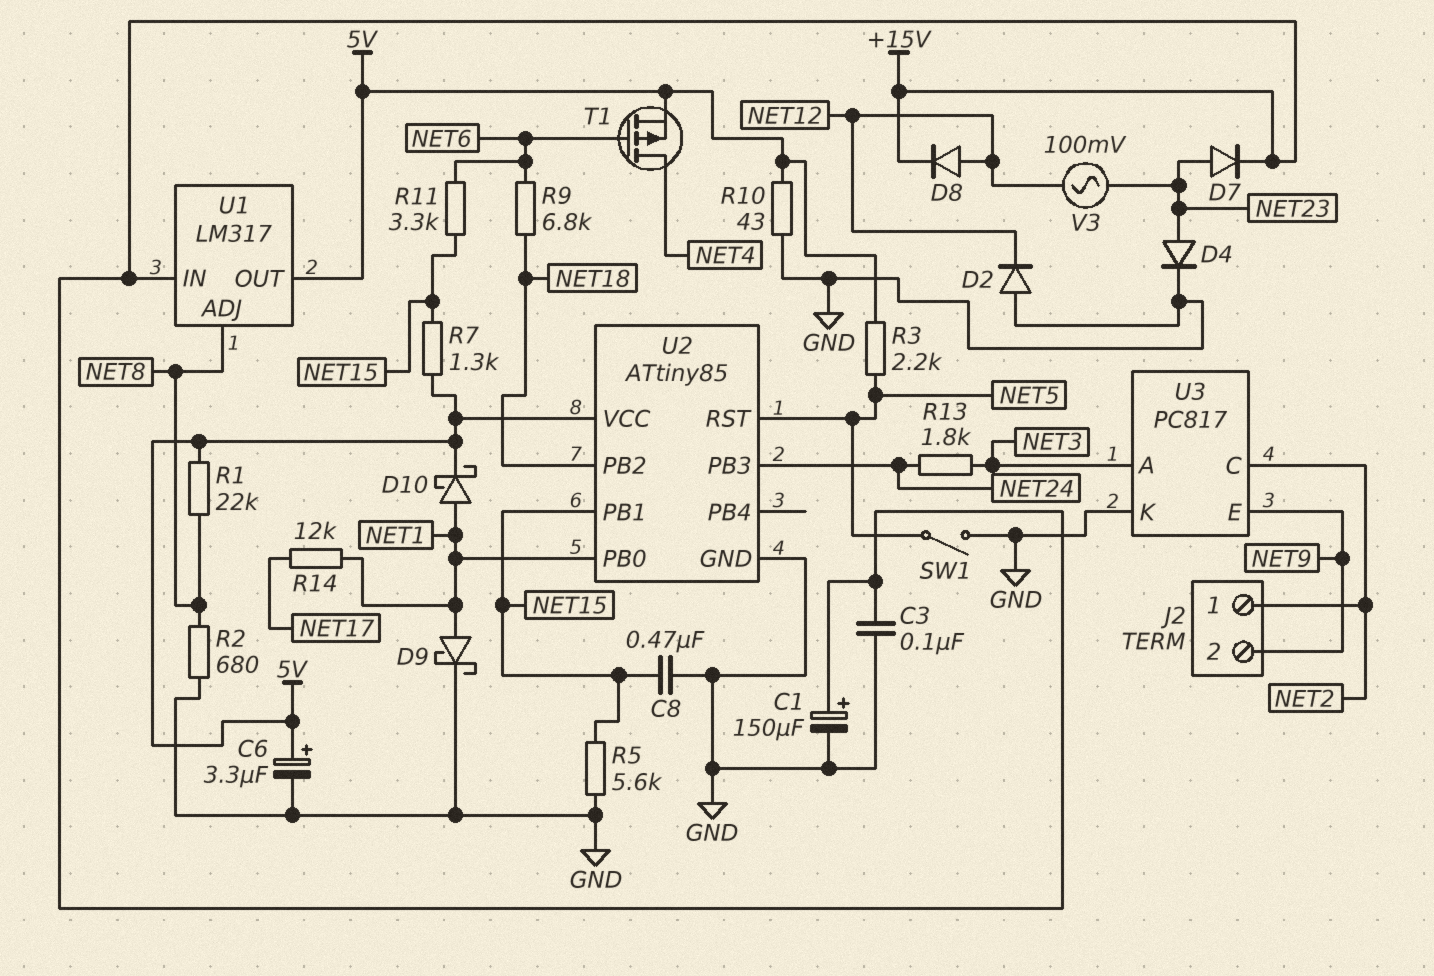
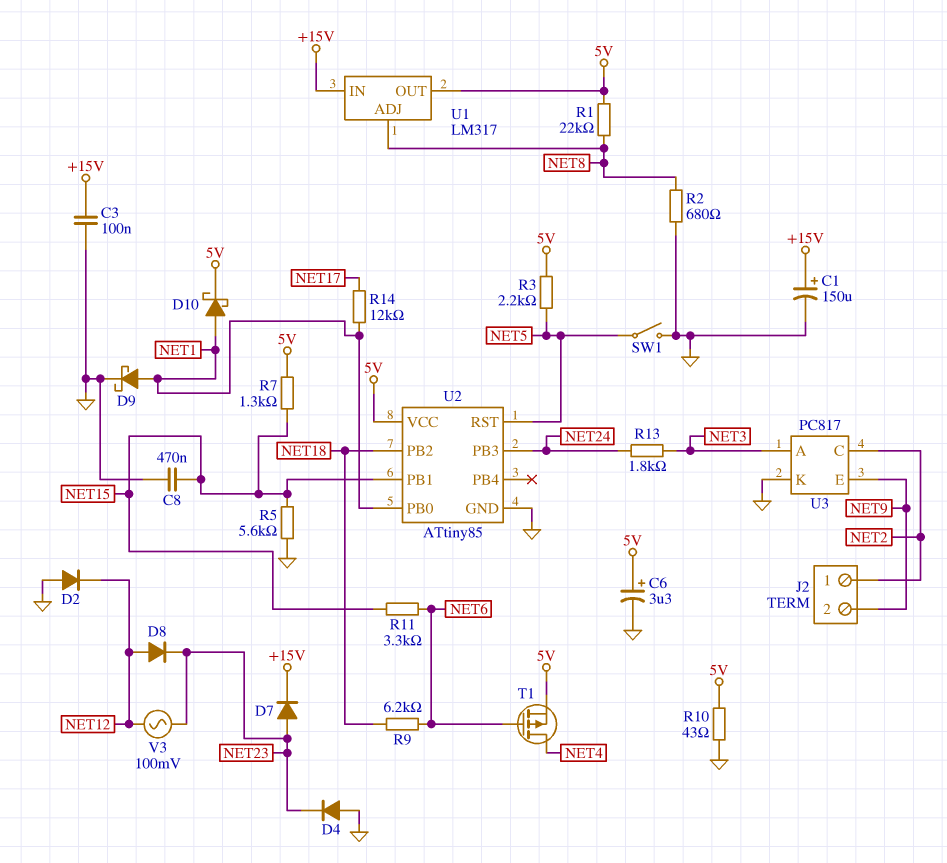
D4: diode (A NET23, K GND) -> diode (A GND, K NET23)
D8: diode (A NET12, K +15V) -> diode (A NET12, K NET23)
R9: 6.8k (NET6, NET18) -> 6.2k (NET6, NET18)

